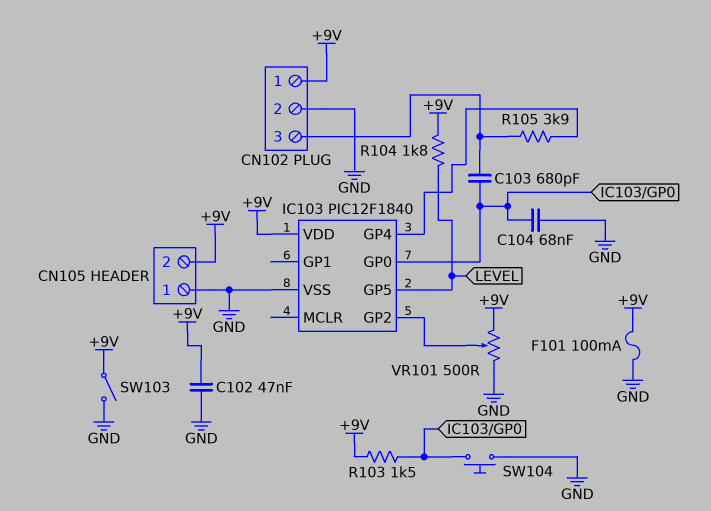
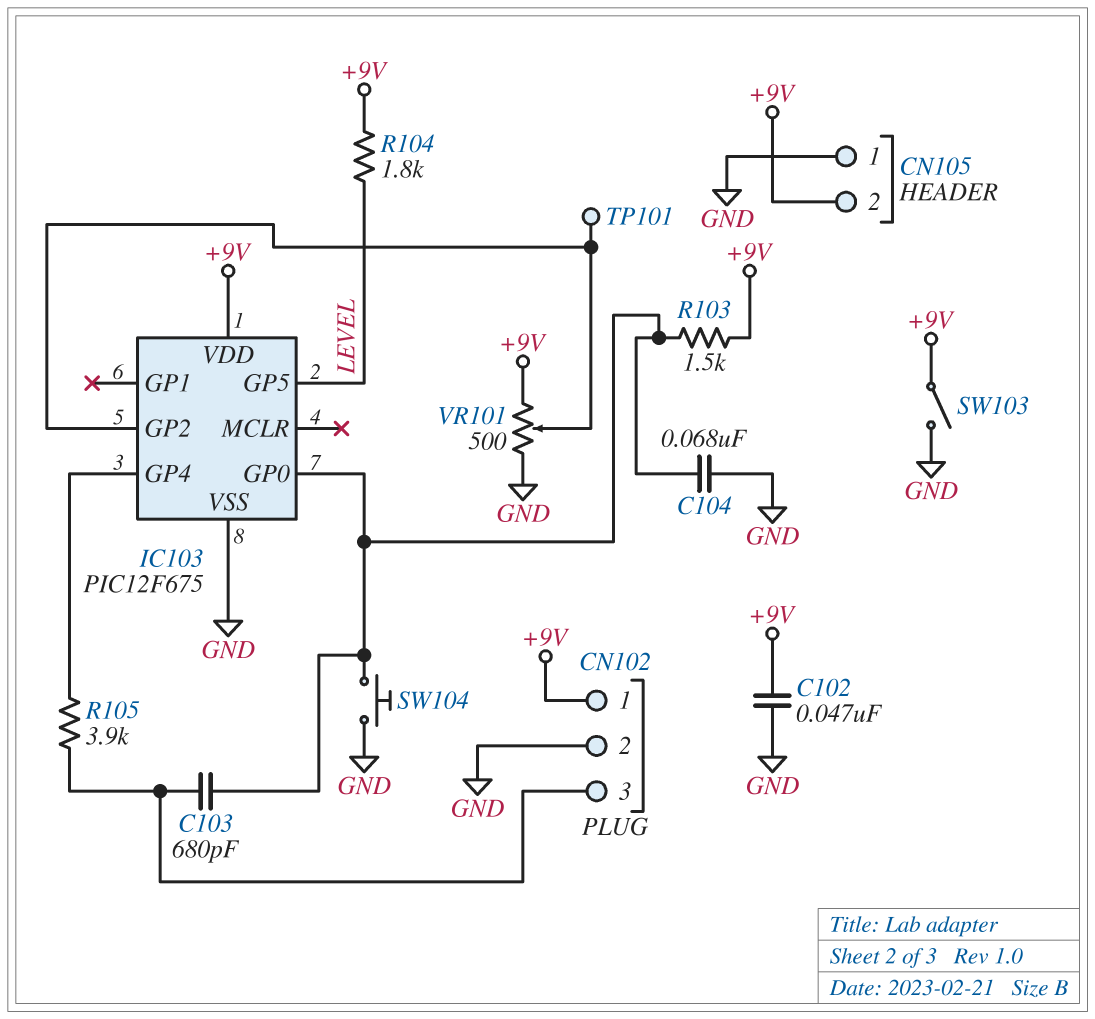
F101: 100mA (+9V, GND) -> none
IC103: PIC12F1840 -> PIC12F675
TP101: none -> test point (IC103/GP2)

